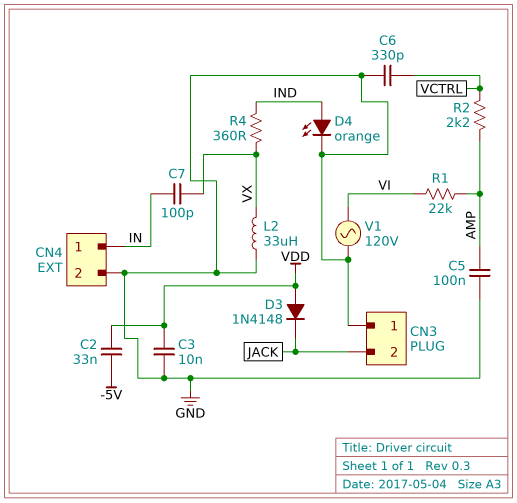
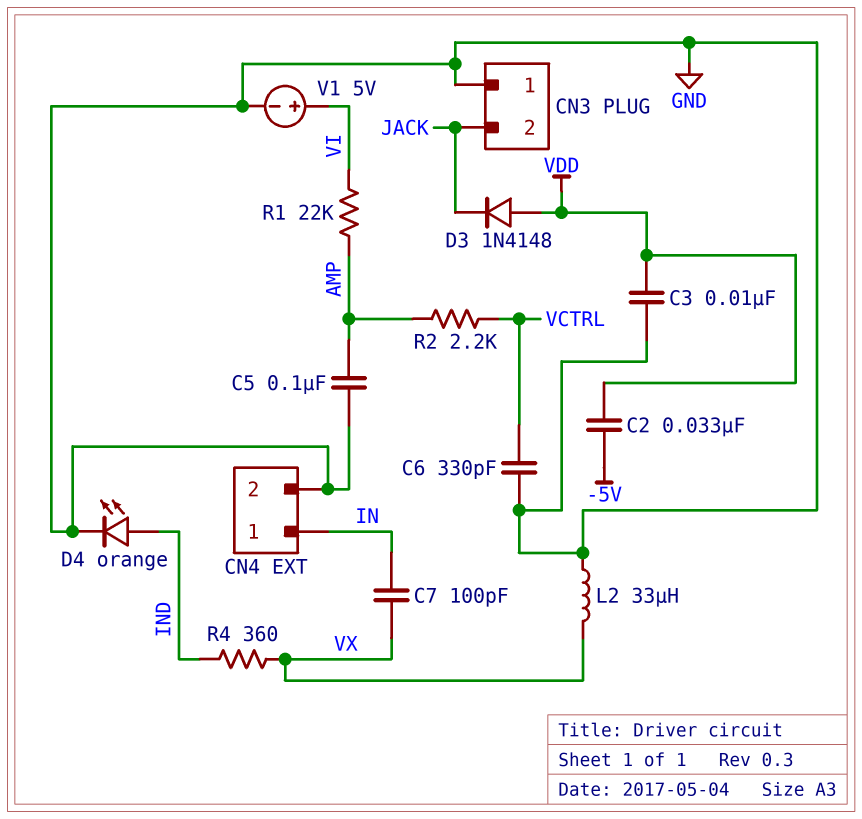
V1: AC 120V (GND, VI) -> 5V (plus VI, minus GND)

